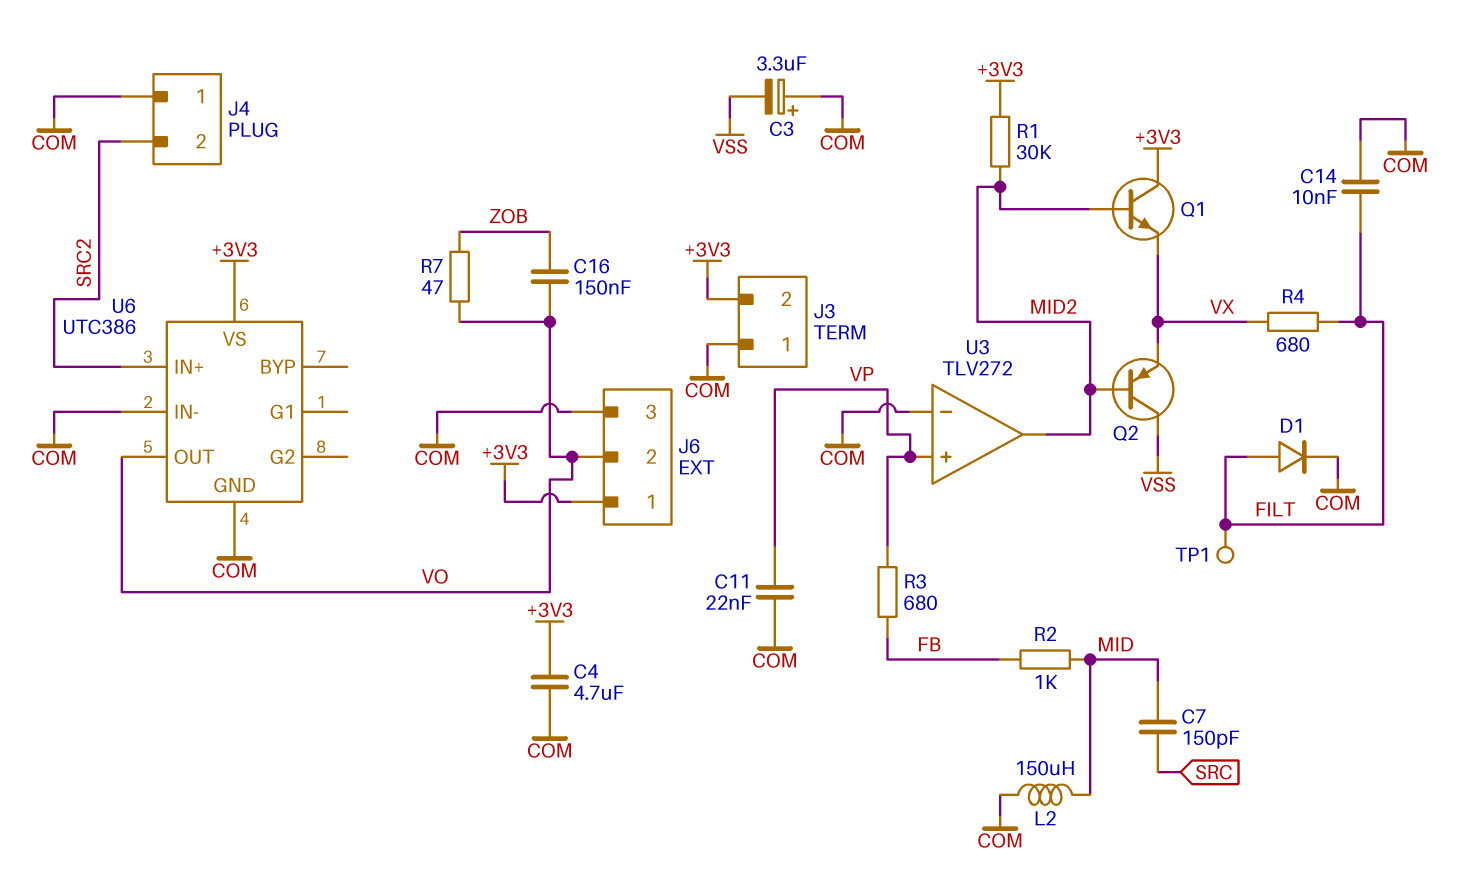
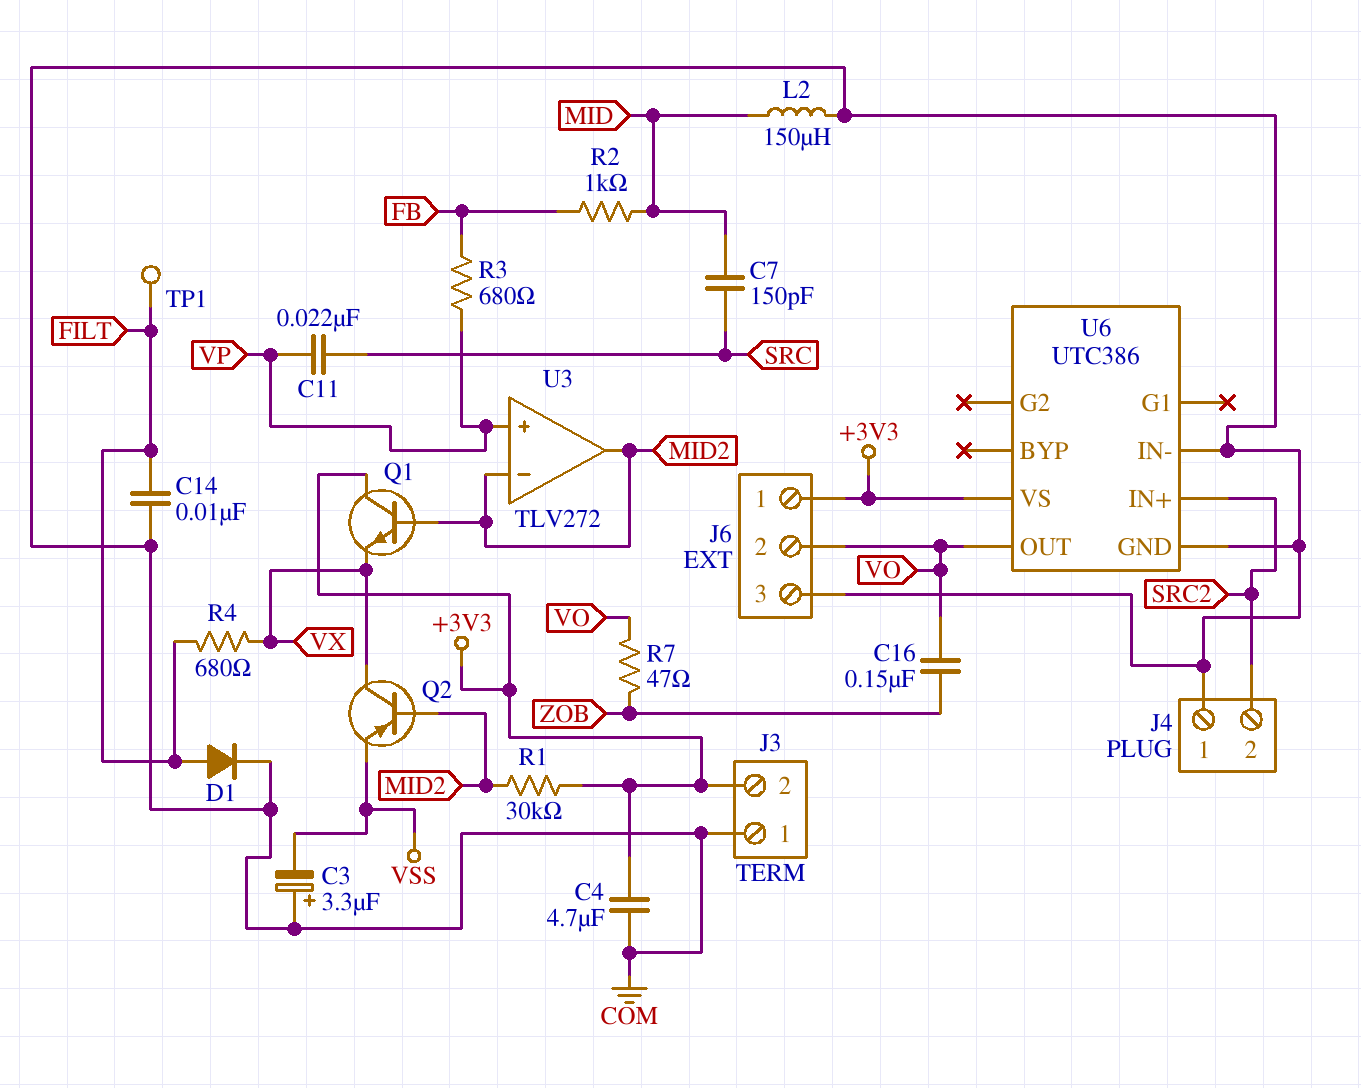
C11: 22nF (COM, VP) -> 22nF (SRC, VP)
Q2: PNP (B MID2, C VSS, E VX) -> PNP (B MID2, C VX, E VSS)
U3 pin in-: COM -> MID2

